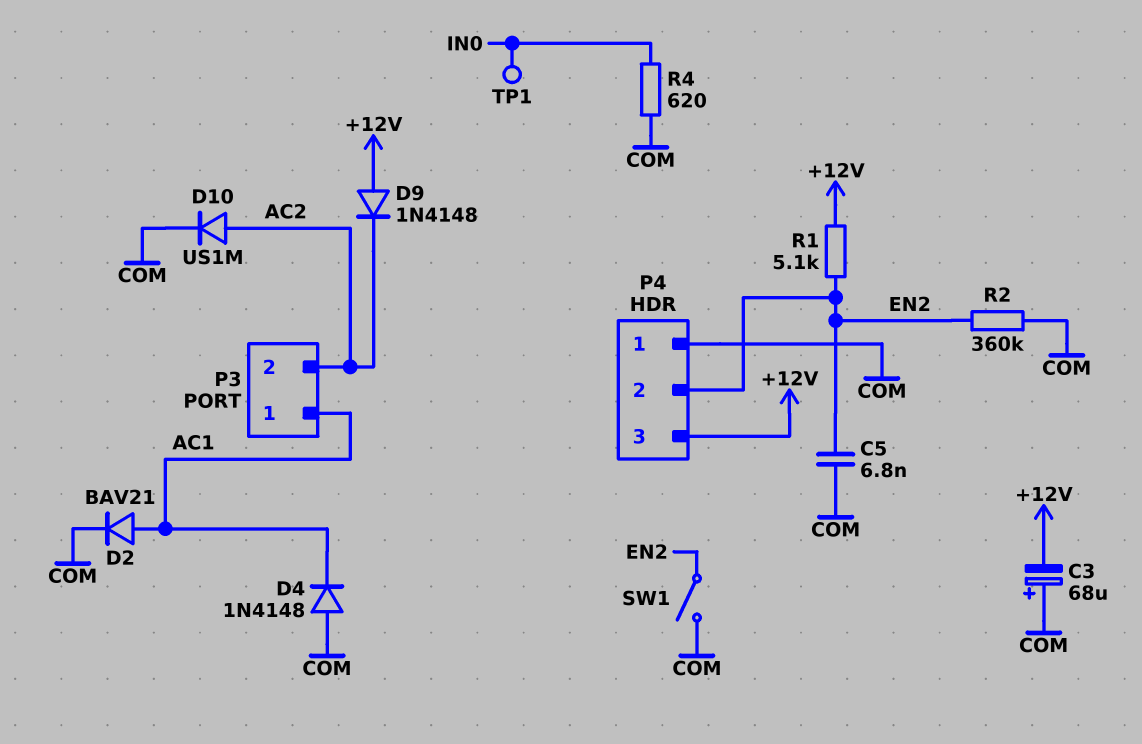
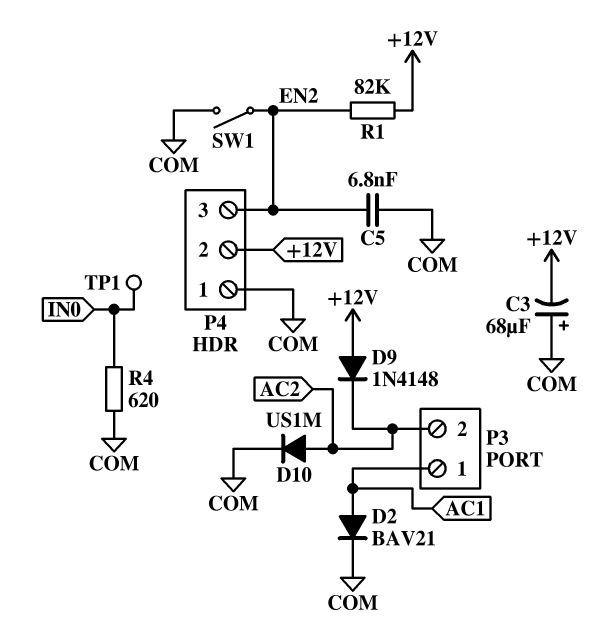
D4: diode 1N4148 (A COM, K AC1) -> none
P4 pin 2: EN2 -> +12V
P4 pin 3: +12V -> EN2
R1: 5.1k (+12V, EN2) -> 82k (+12V, EN2)
R2: 360k (COM, EN2) -> none

